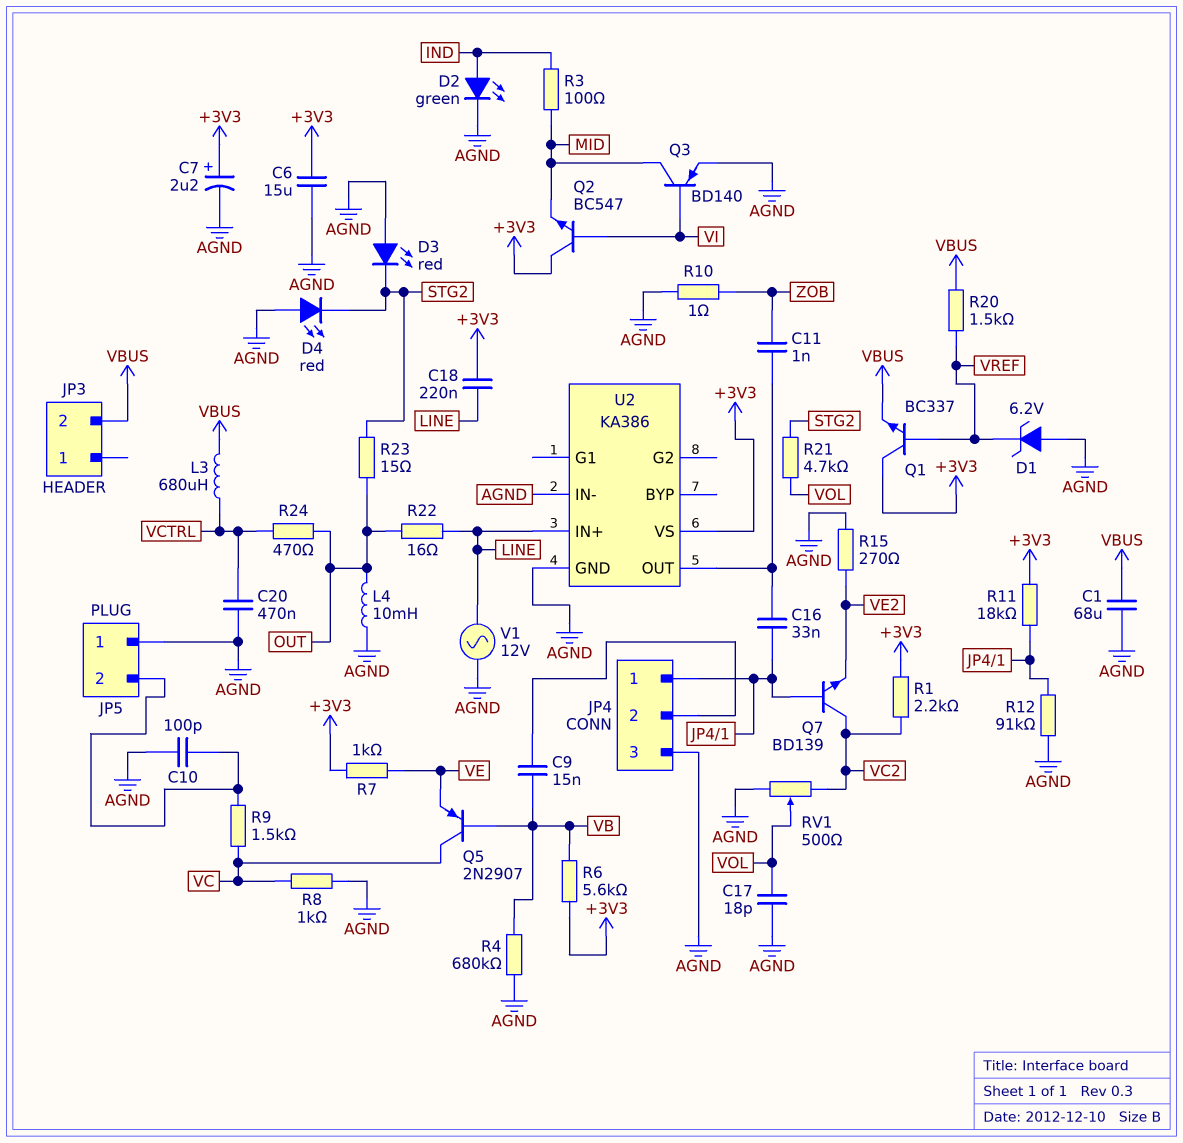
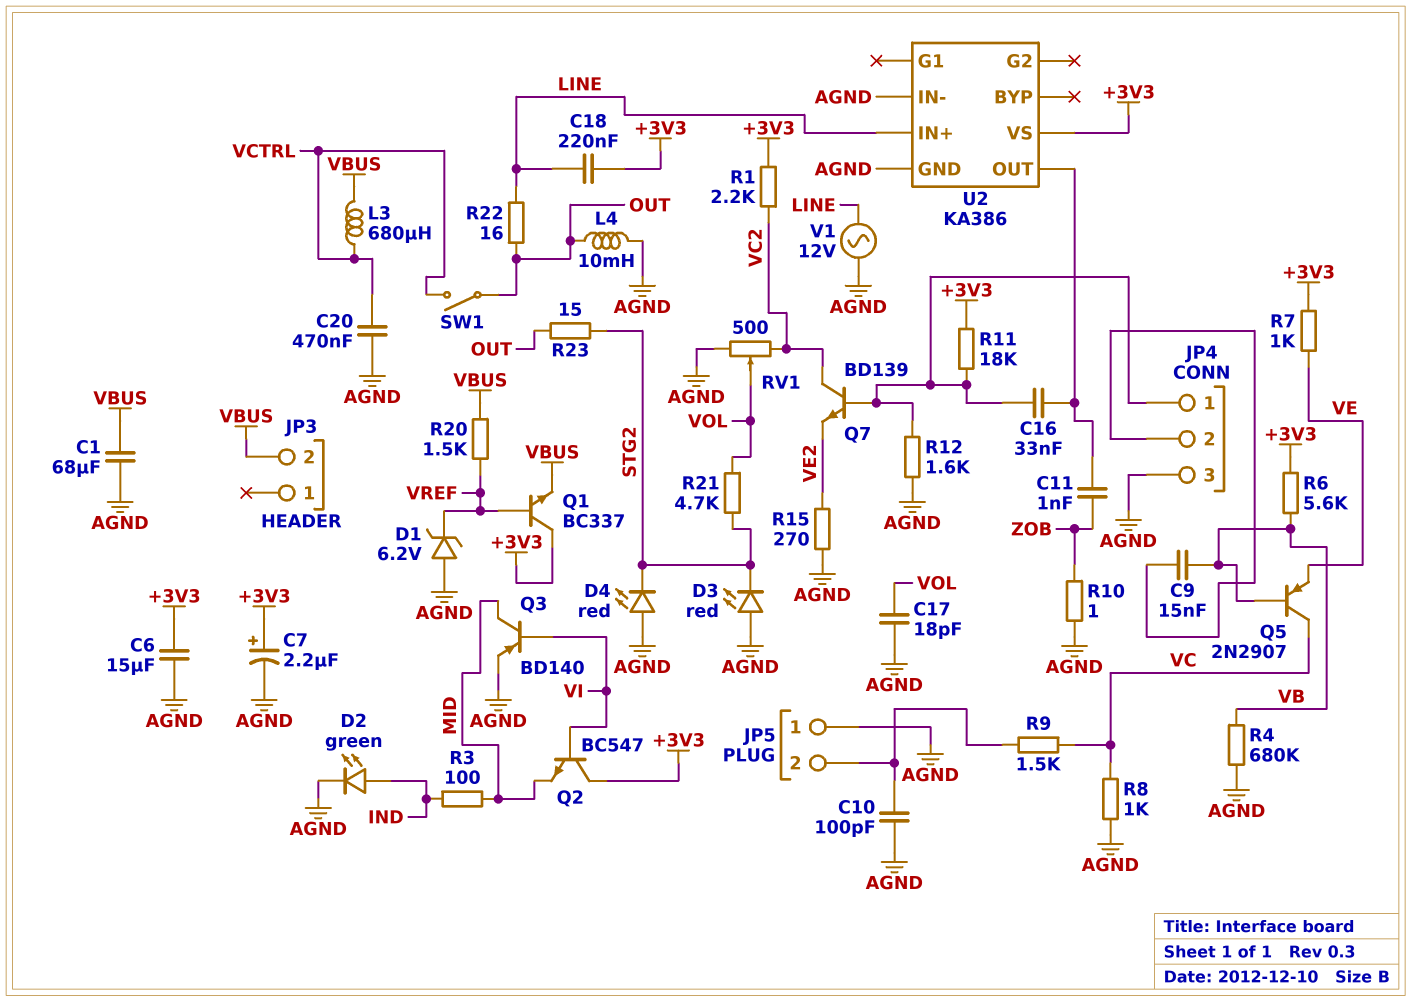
R12: 91k (AGND, JP4/1) -> 1.6k (AGND, JP4/1)
R24: 470 (OUT, VCTRL) -> none
SW1: none -> switch (OUT, VCTRL)

